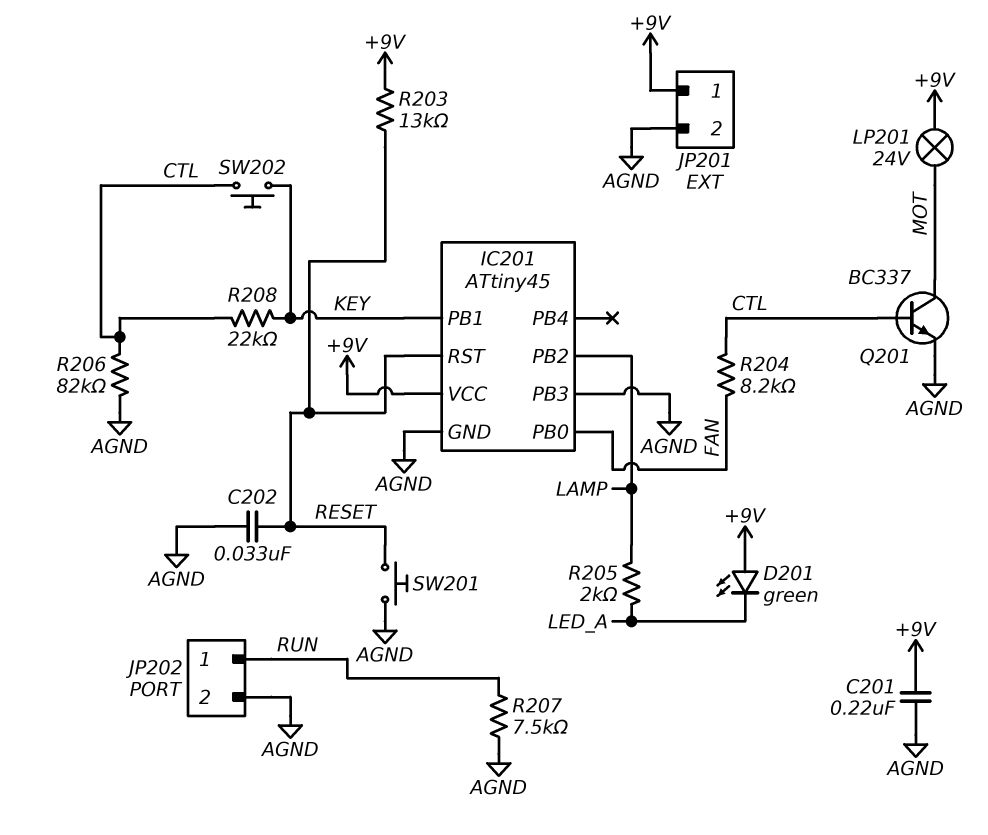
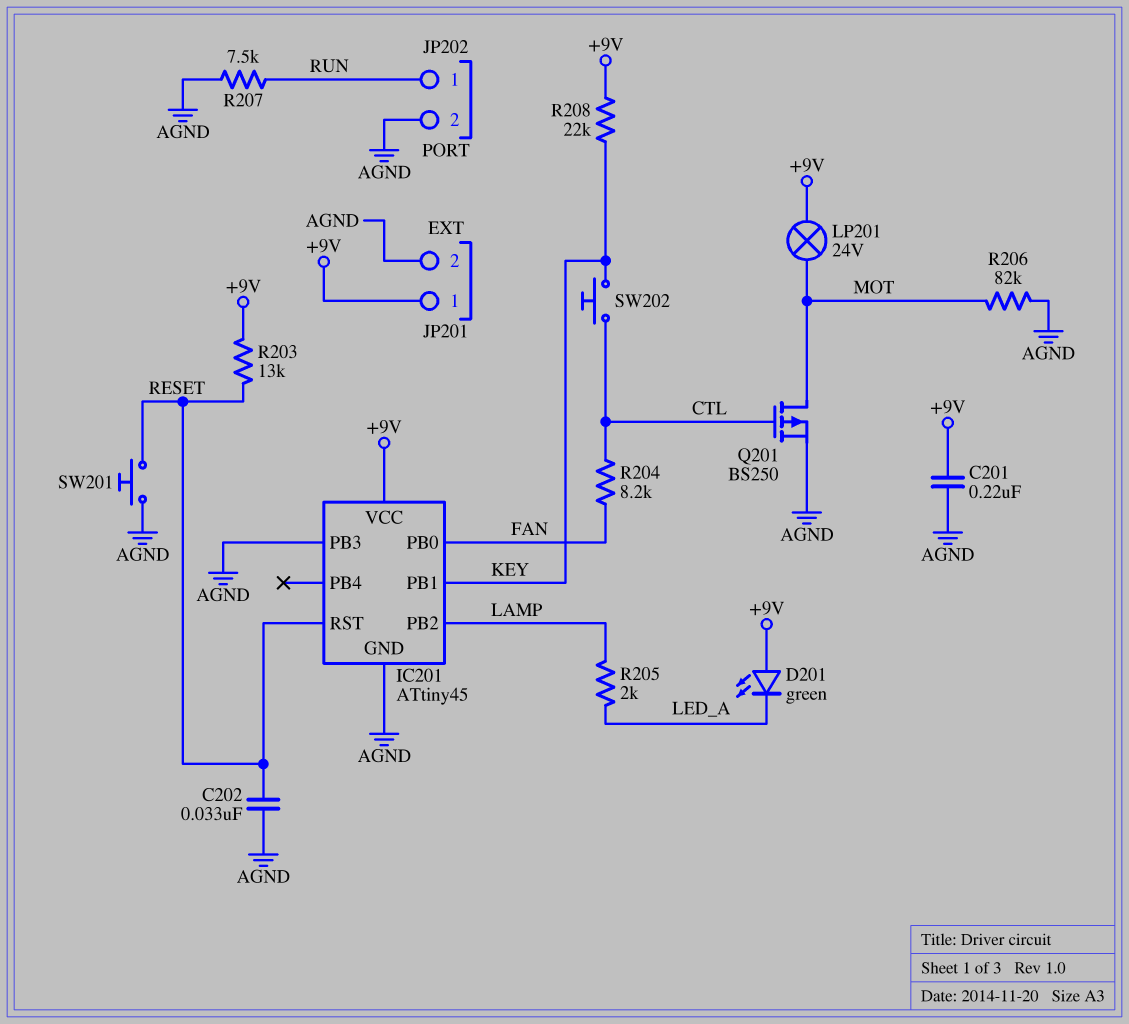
Q201: NPN BC337 (B CTL, C MOT, E AGND) -> PMOS BS250 (G CTL, D MOT, S AGND)
R206: 82k (AGND, CTL) -> 82k (AGND, MOT)
R208: 22k (CTL, KEY) -> 22k (+9V, KEY)

